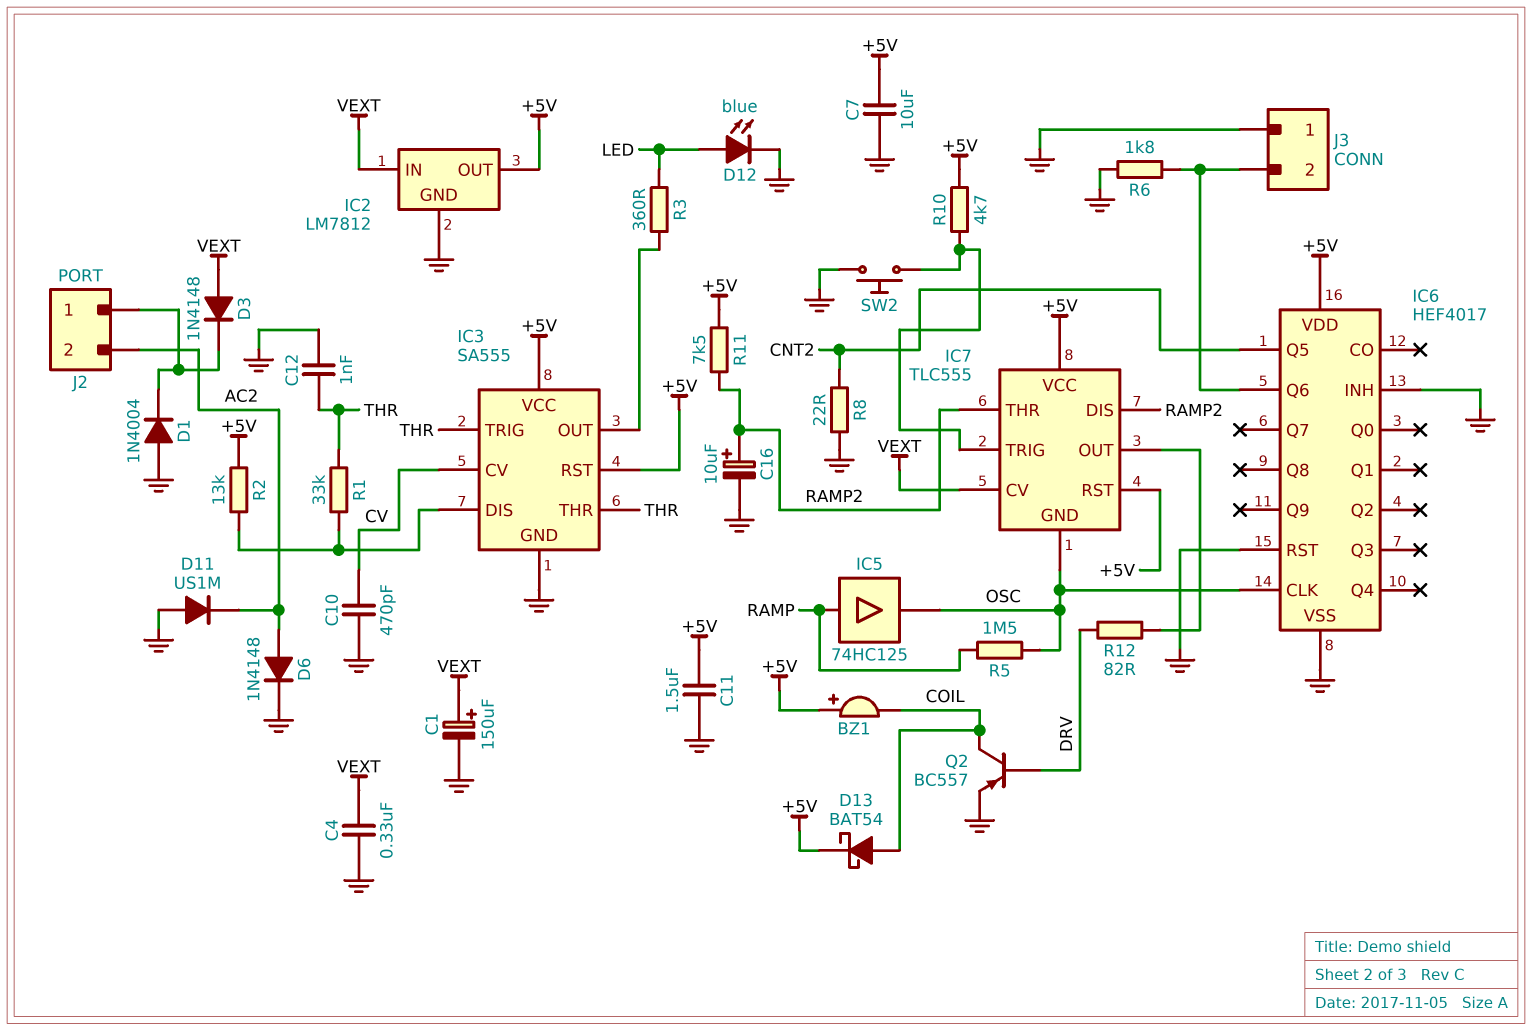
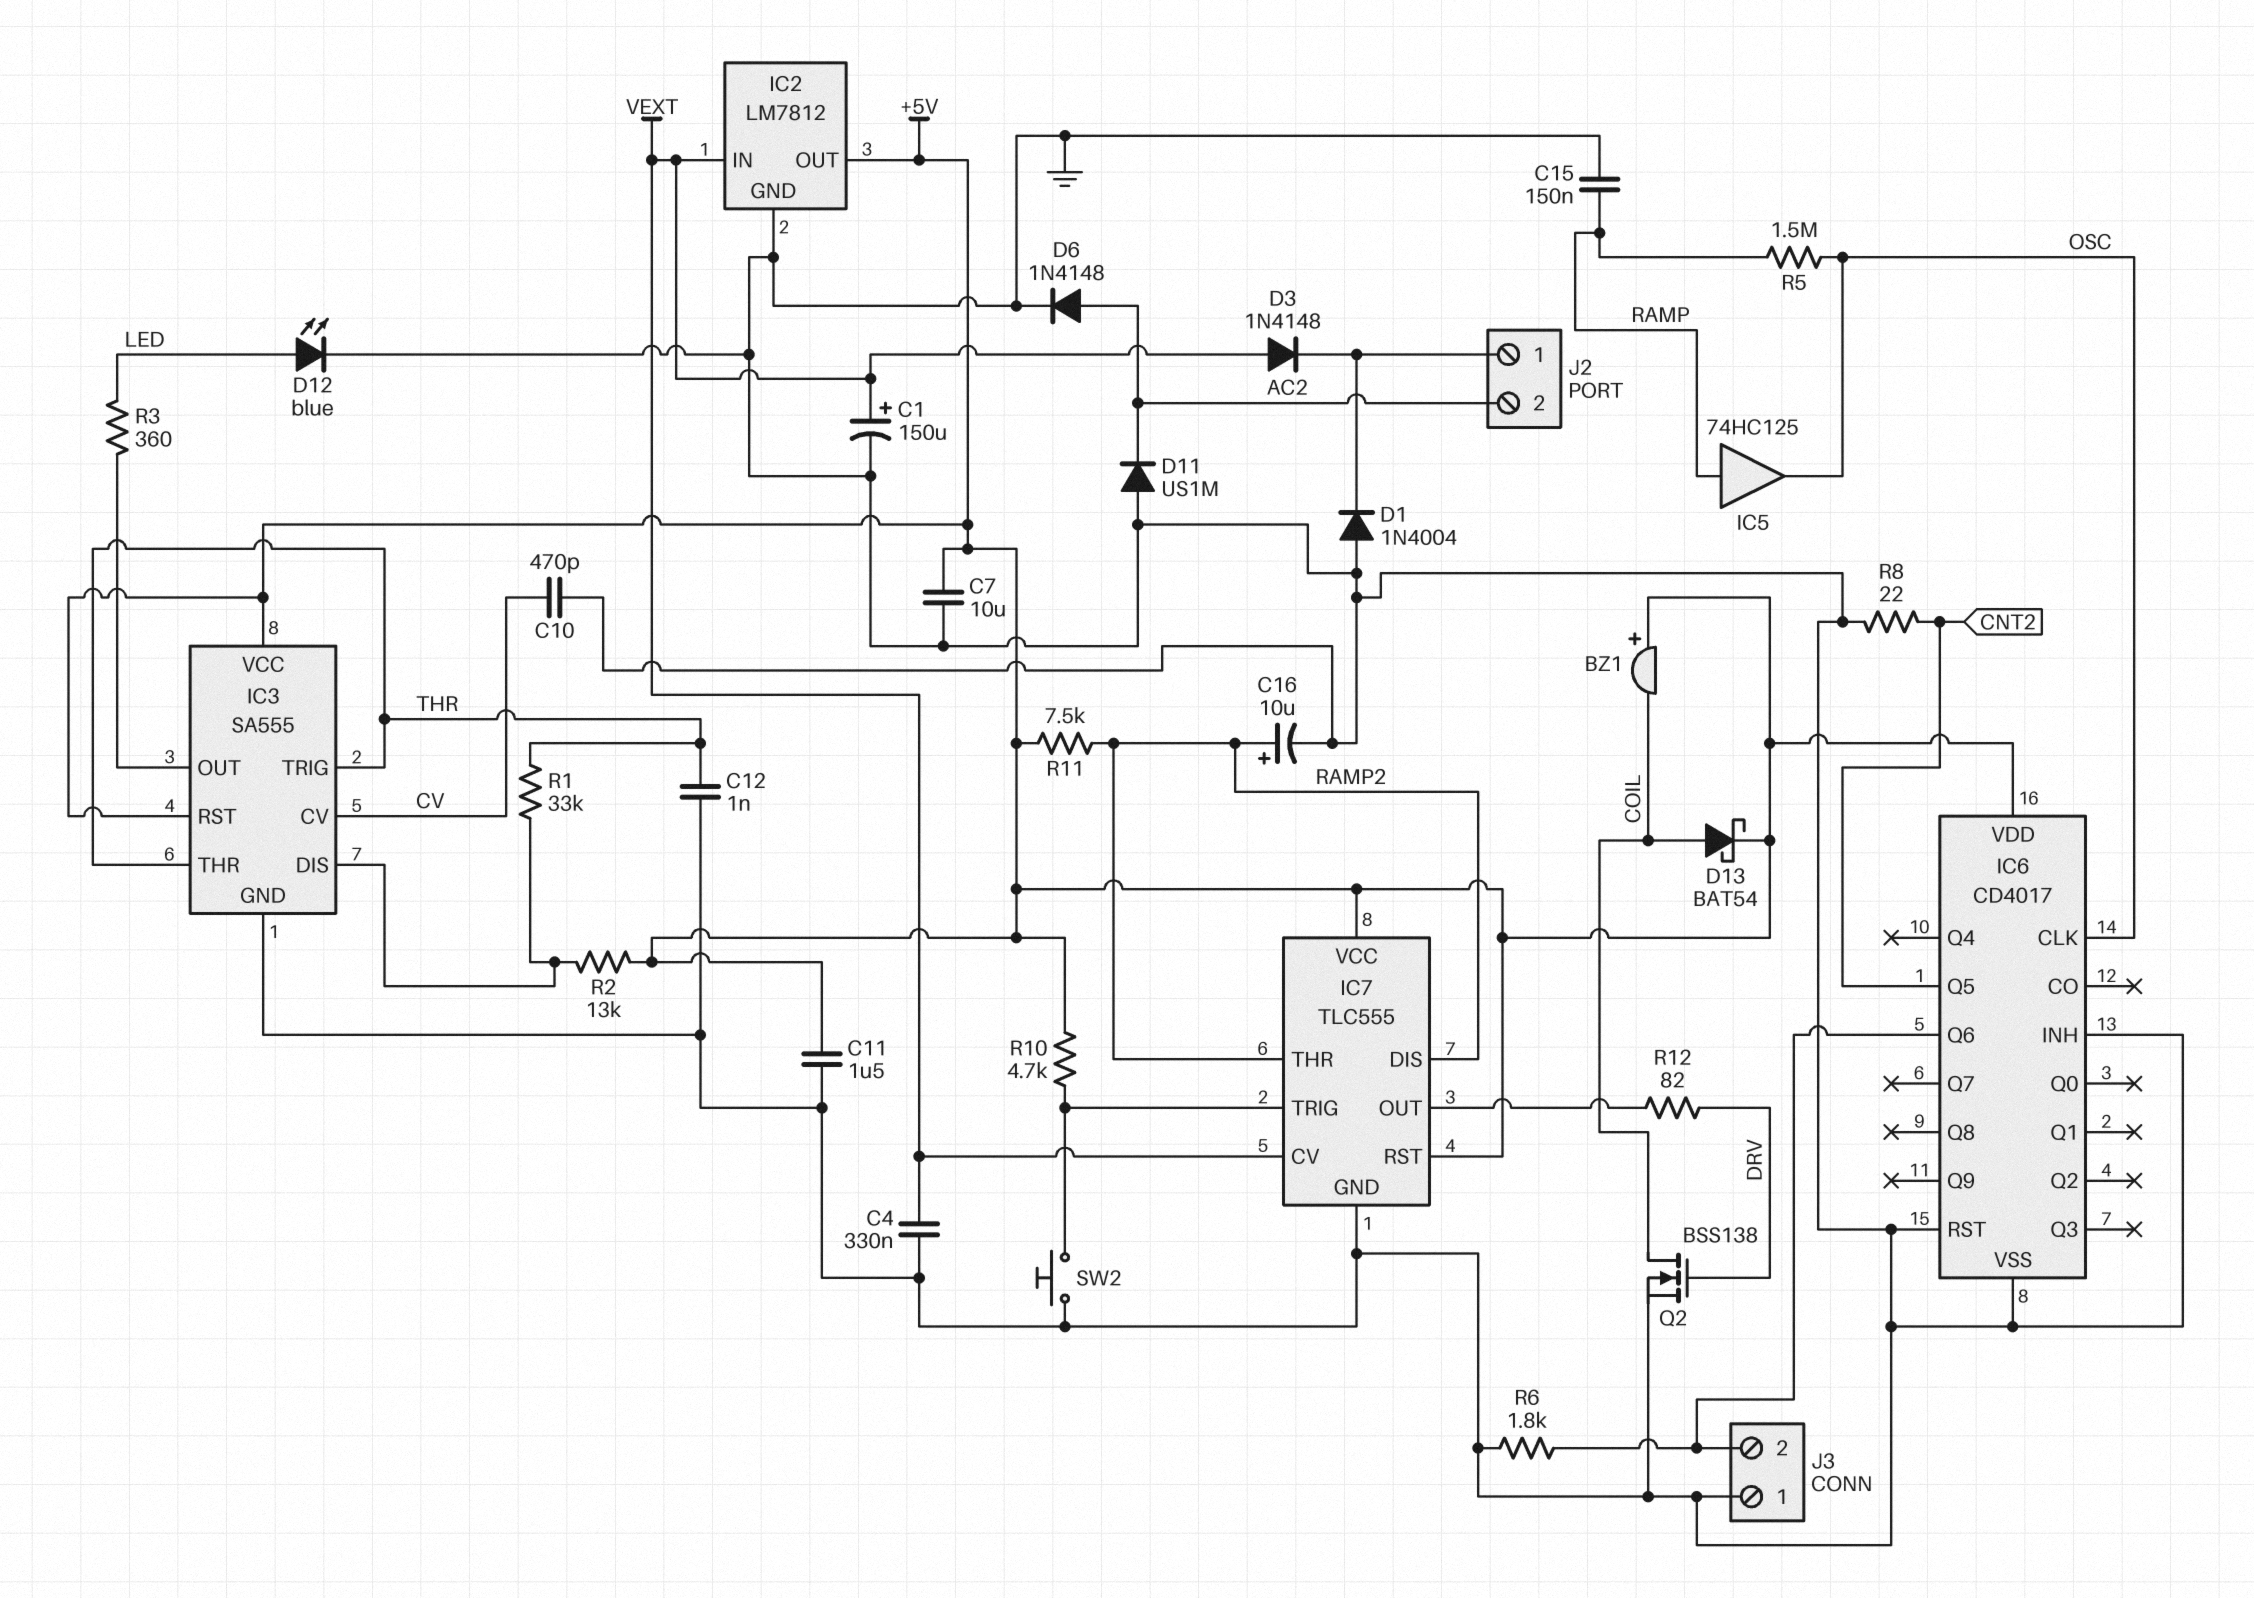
C15: none -> 150nF (GND, RAMP)
IC6: HEF4017 -> CD4017
IC7 pin GND: OSC -> GND
Q2: PNP BC557 (B DRV, C COIL, E GND) -> NMOS BSS138 (G DRV, D COIL, S GND)

